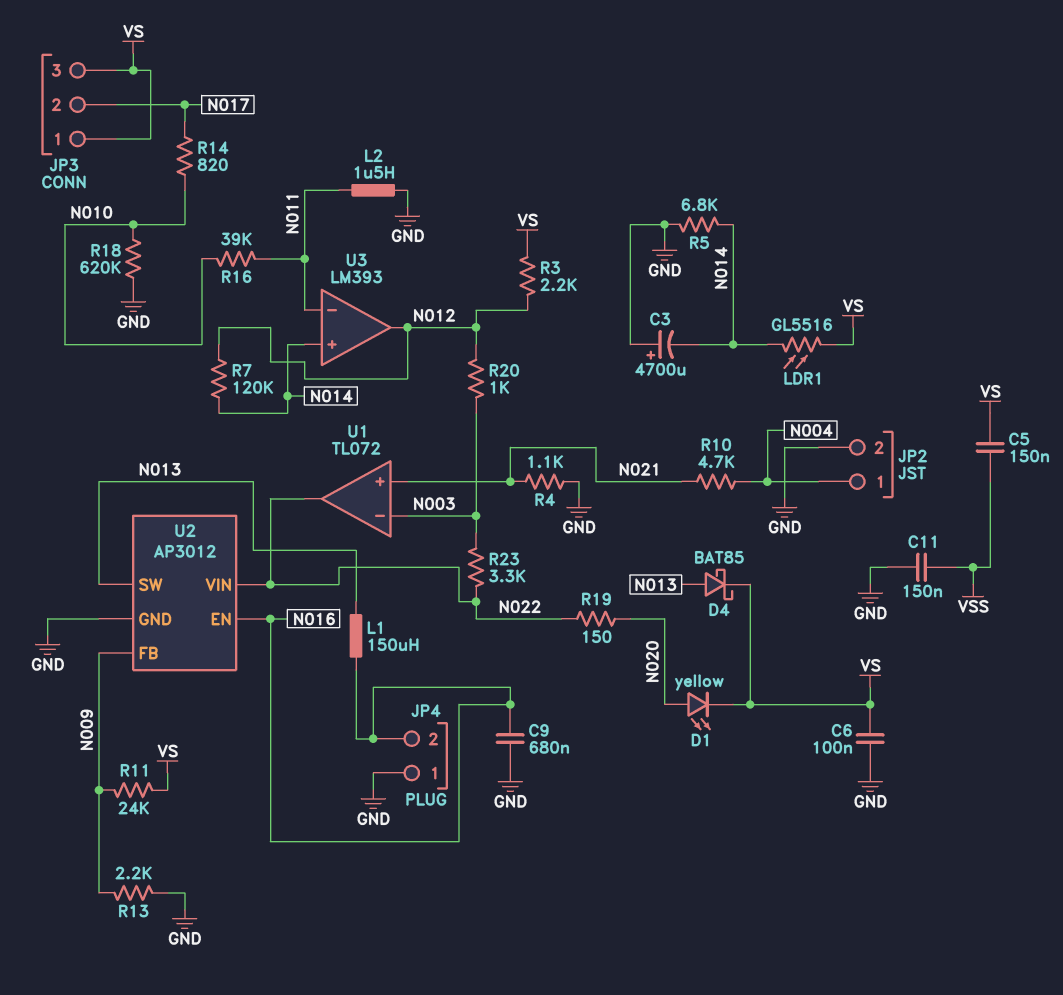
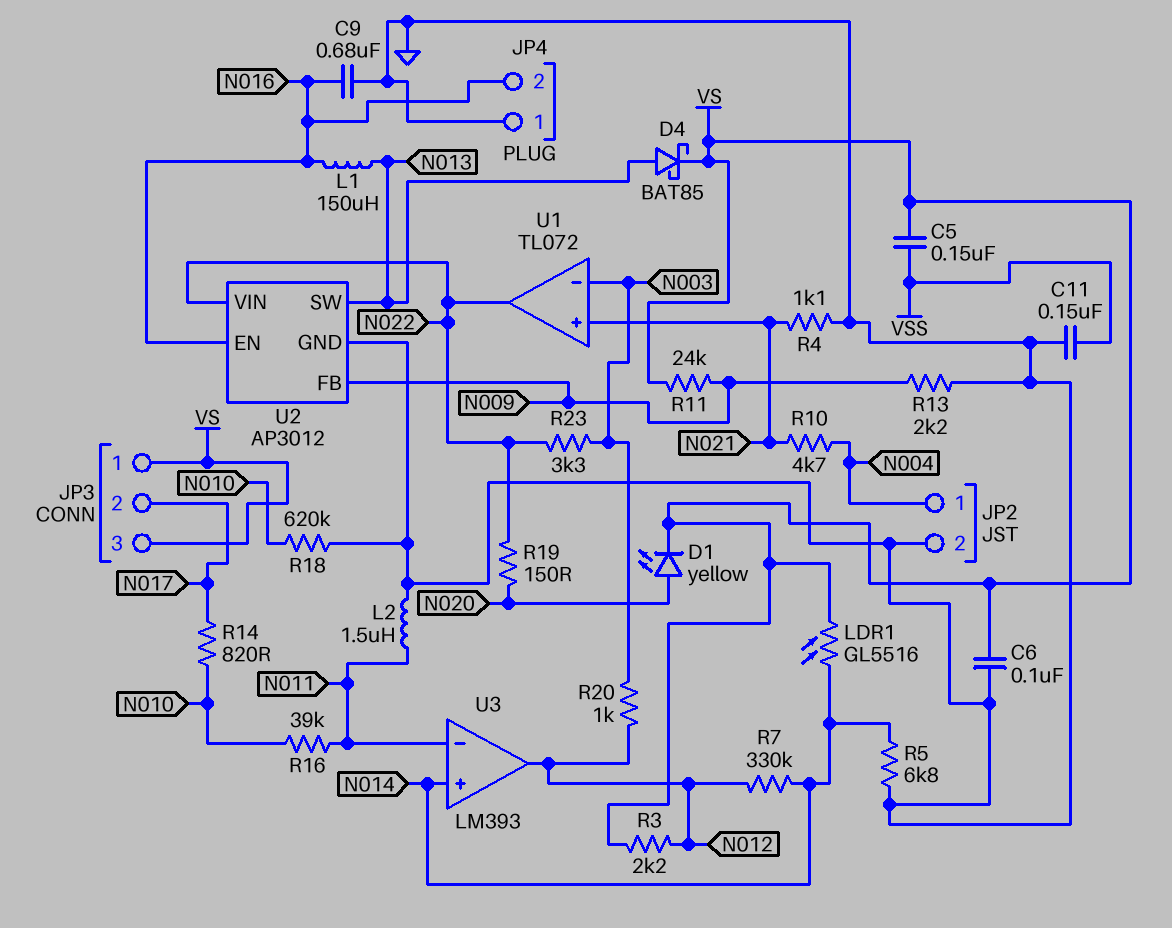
C3: 4700uF (plus GND, minus N014) -> none
R7: 120k (N012, N014) -> 330k (N012, N014)

